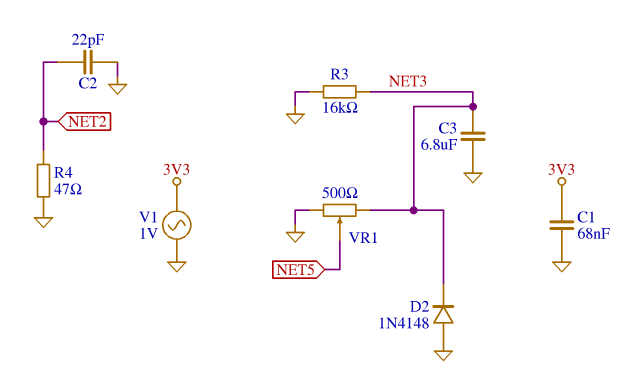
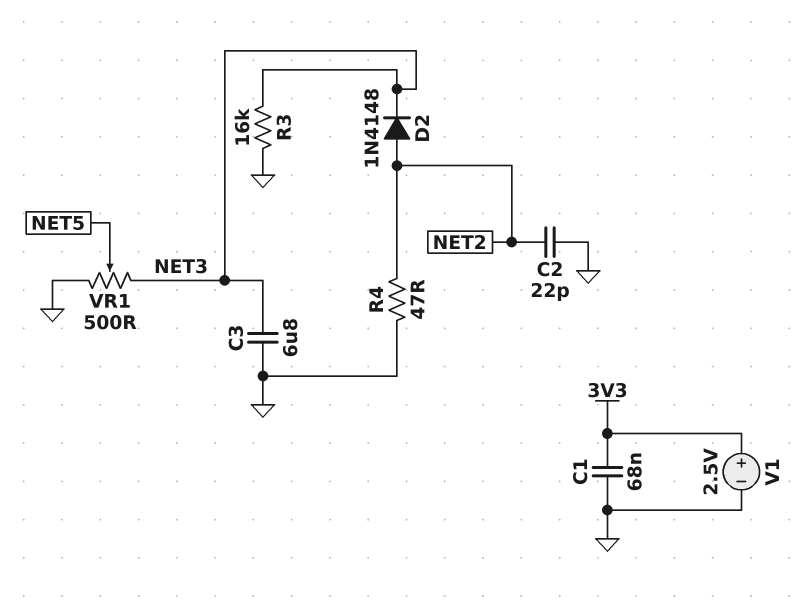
D2: diode 1N4148 (A GND, K NET3) -> diode 1N4148 (A NET2, K NET3)
V1: AC 1V (3V3, GND) -> 2.5V (plus 3V3, minus GND)

